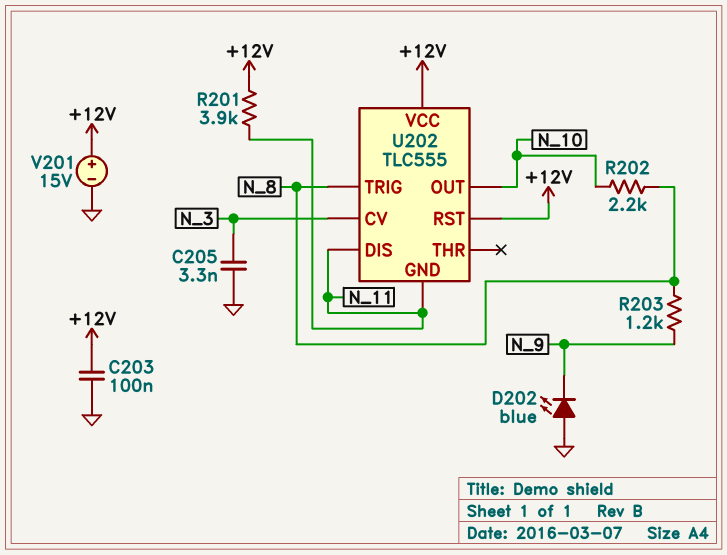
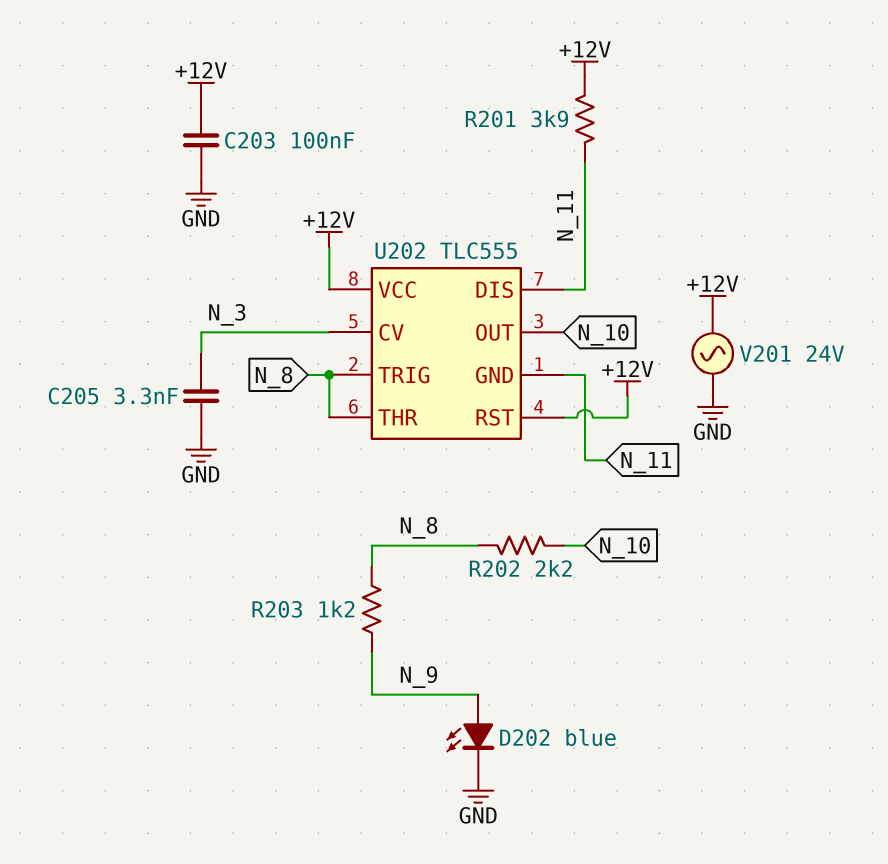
D202: LED blue (A GND, K N_9) -> LED blue (A N_9, K GND)
U202 pin THR: none -> N_8
V201: 15V (plus +12V, minus GND) -> AC 24V (+12V, GND)

